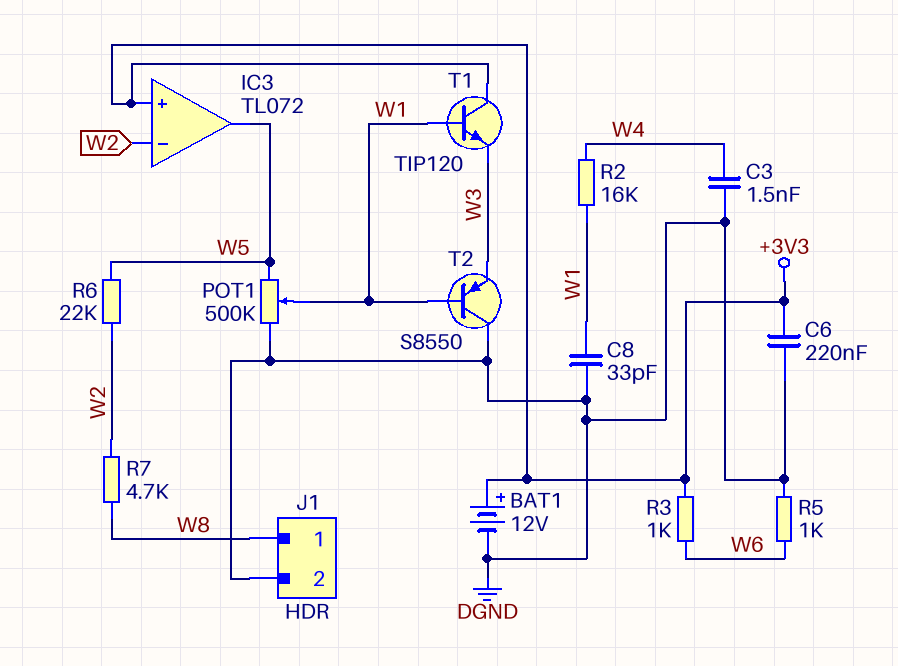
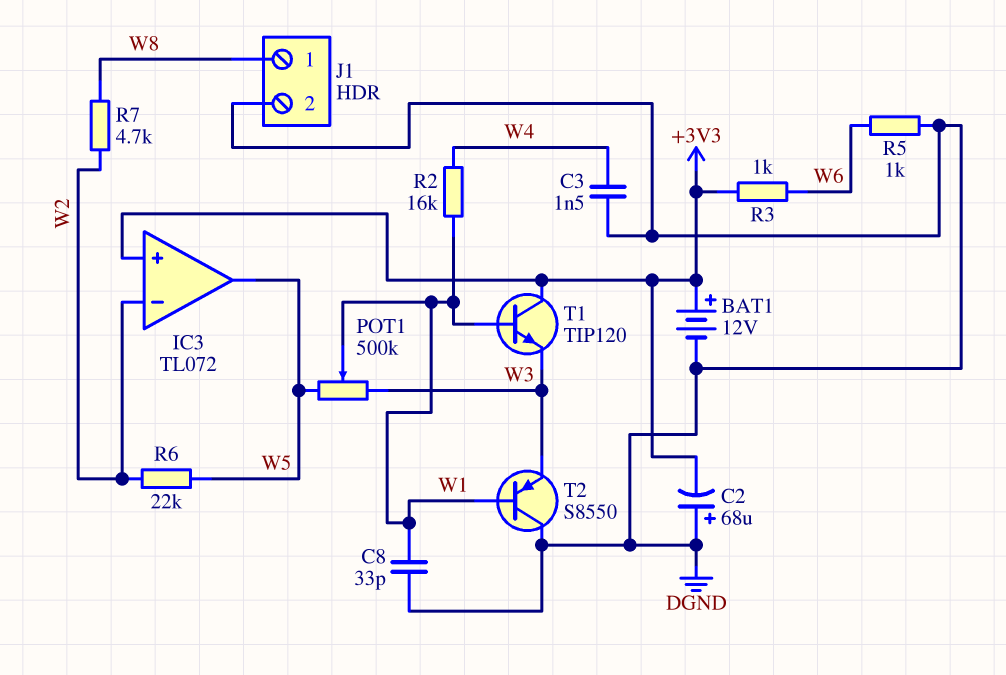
C2: none -> 68uF (plus DGND, minus +3V3)
C6: 220nF (+3V3, DGND) -> none
POT1: 500k (DGND, W5, wiper W1) -> 500k (W3, W5, wiper W1)

